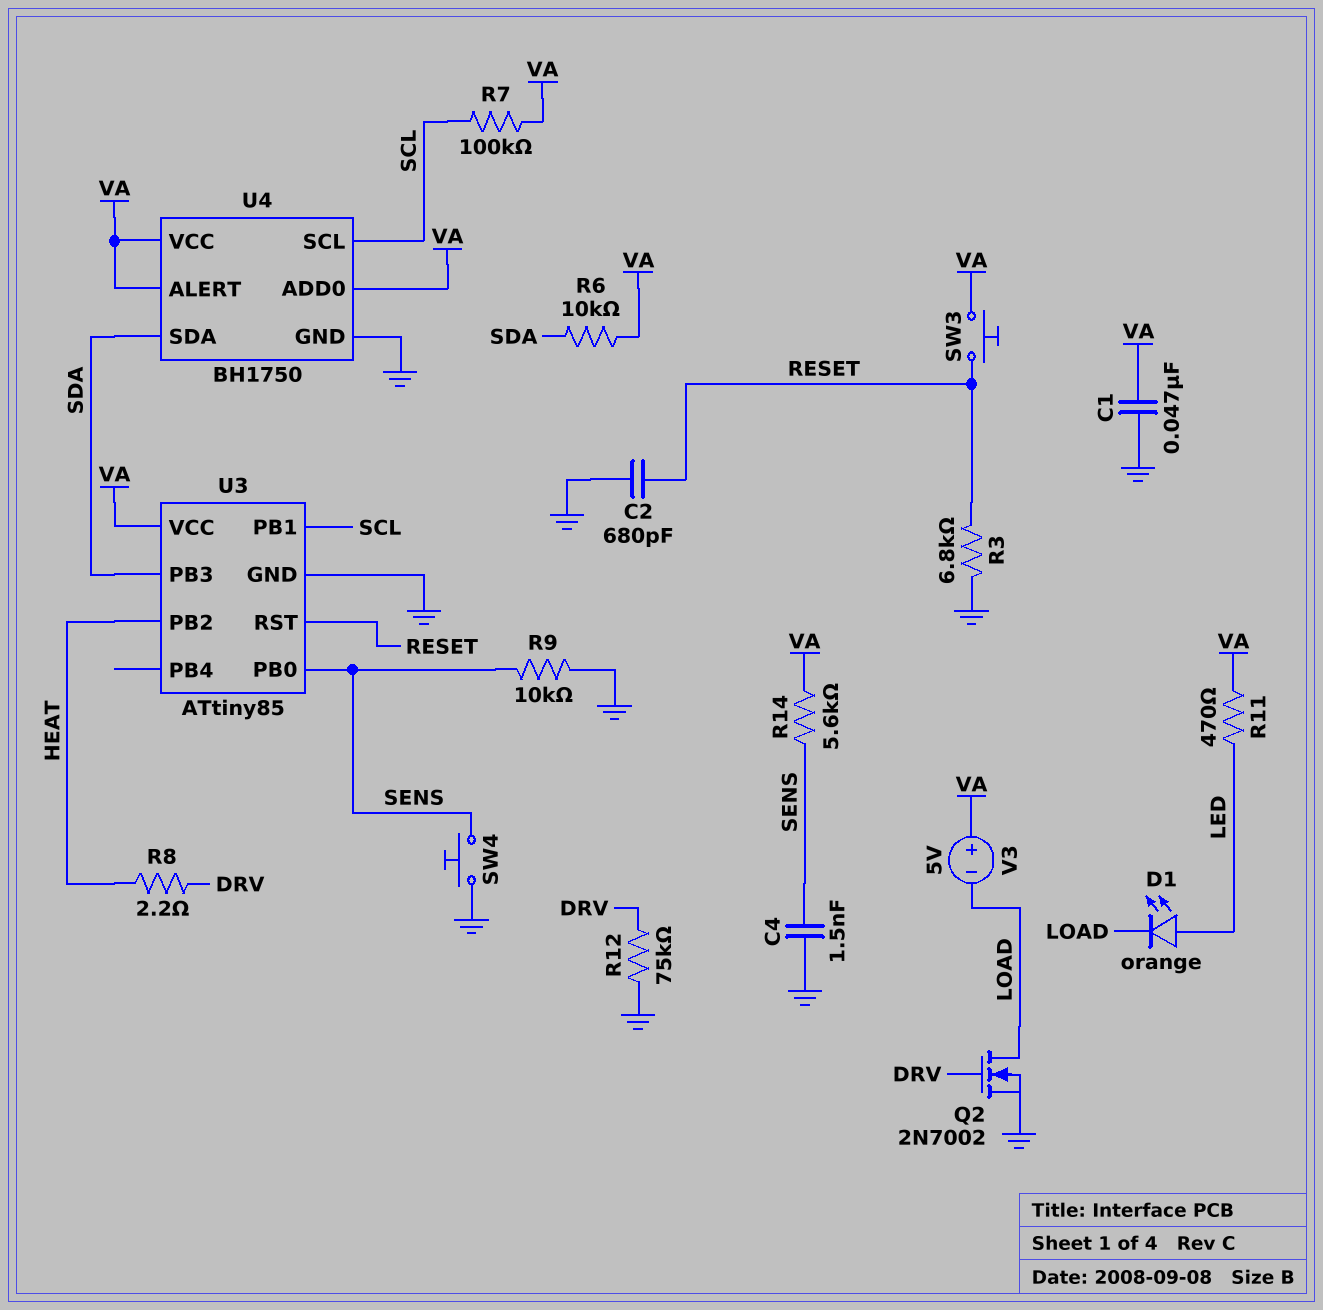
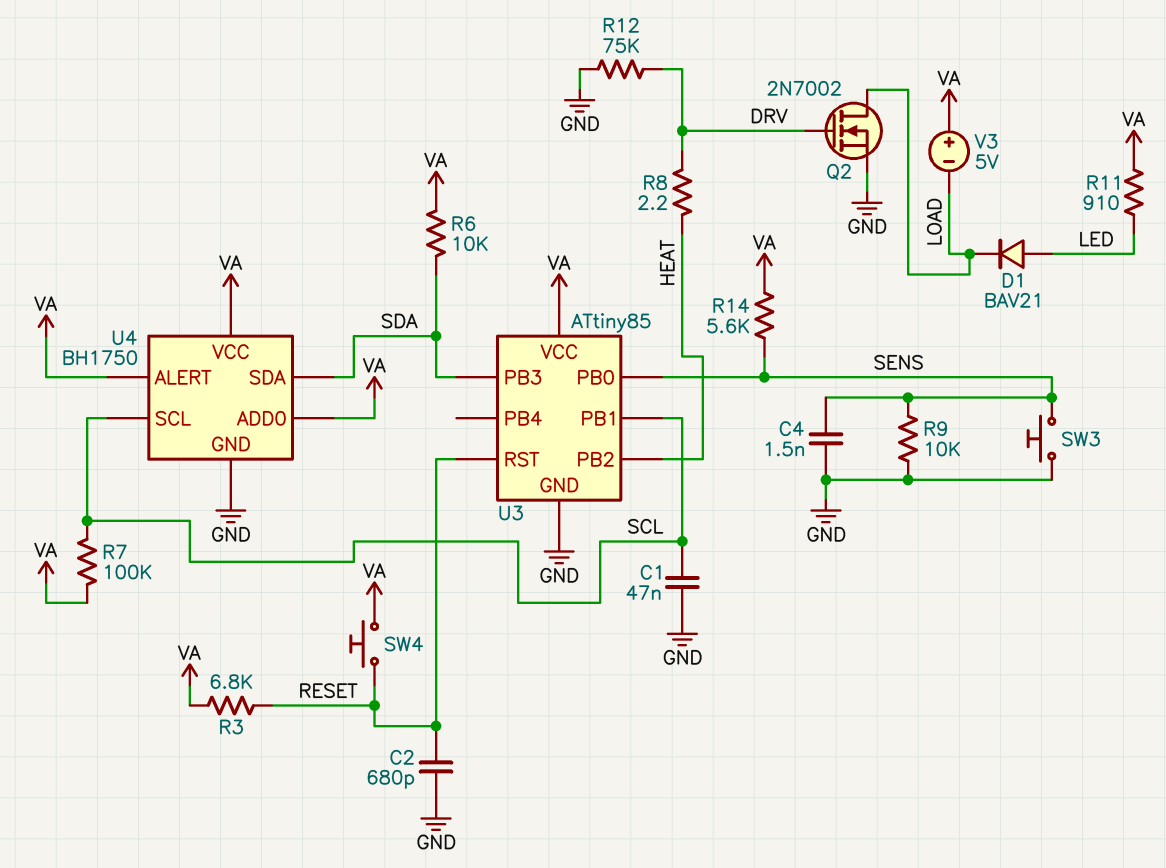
C1: 47nF (GND, VA) -> 47nF (GND, SCL)
D1: LED orange (A LED, K LOAD) -> diode BAV21 (A LED, K LOAD)
R3: 6.8k (GND, RESET) -> 6.8k (RESET, VA)
R11: 470 (LED, VA) -> 910 (LED, VA)
SW3: button (RESET, VA) -> button (GND, SENS)
SW4: button (GND, SENS) -> button (RESET, VA)

